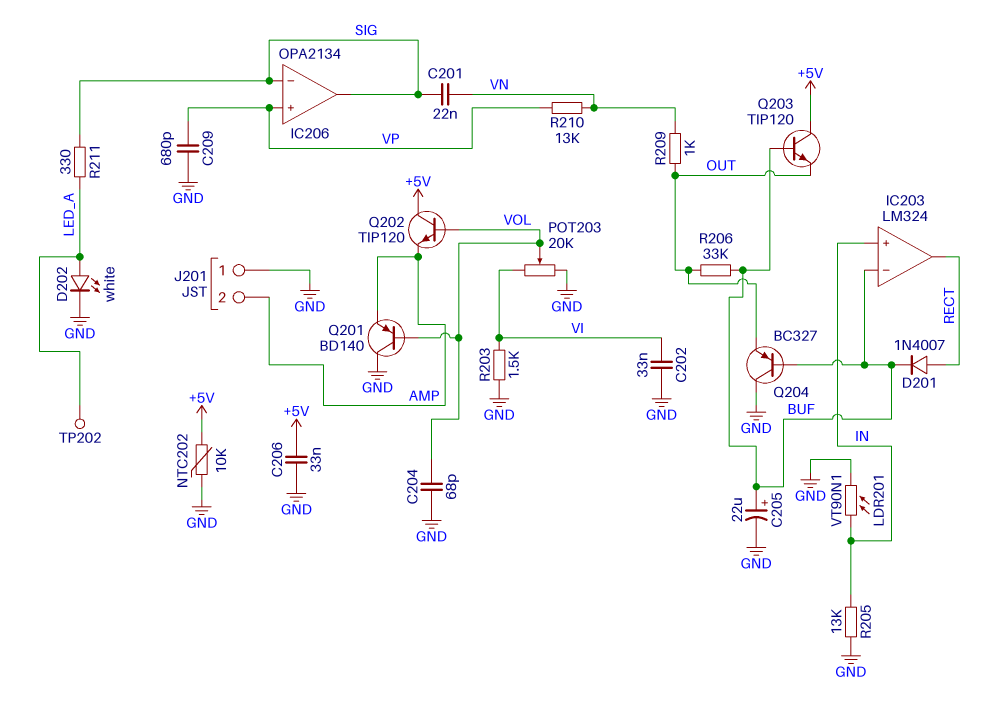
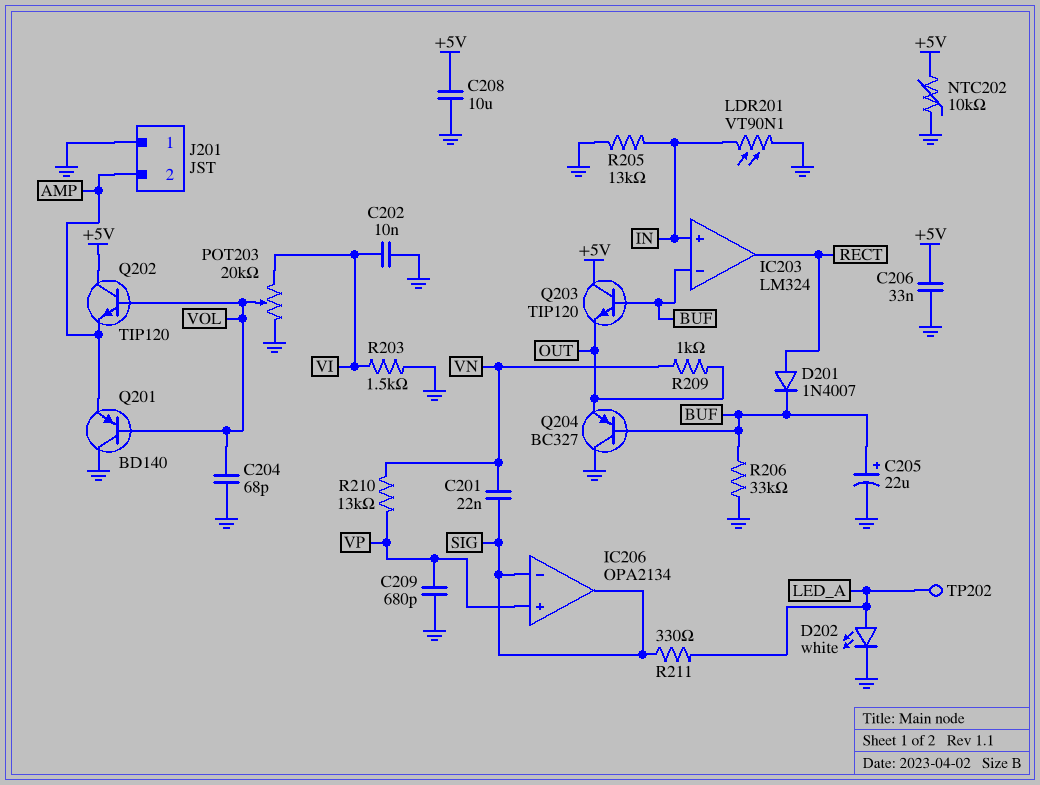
C202: 33nF (GND, VI) -> 10nF (GND, VI)
C208: none -> 10uF (+5V, GND)
R206: 33k (BUF, OUT) -> 33k (BUF, GND)

